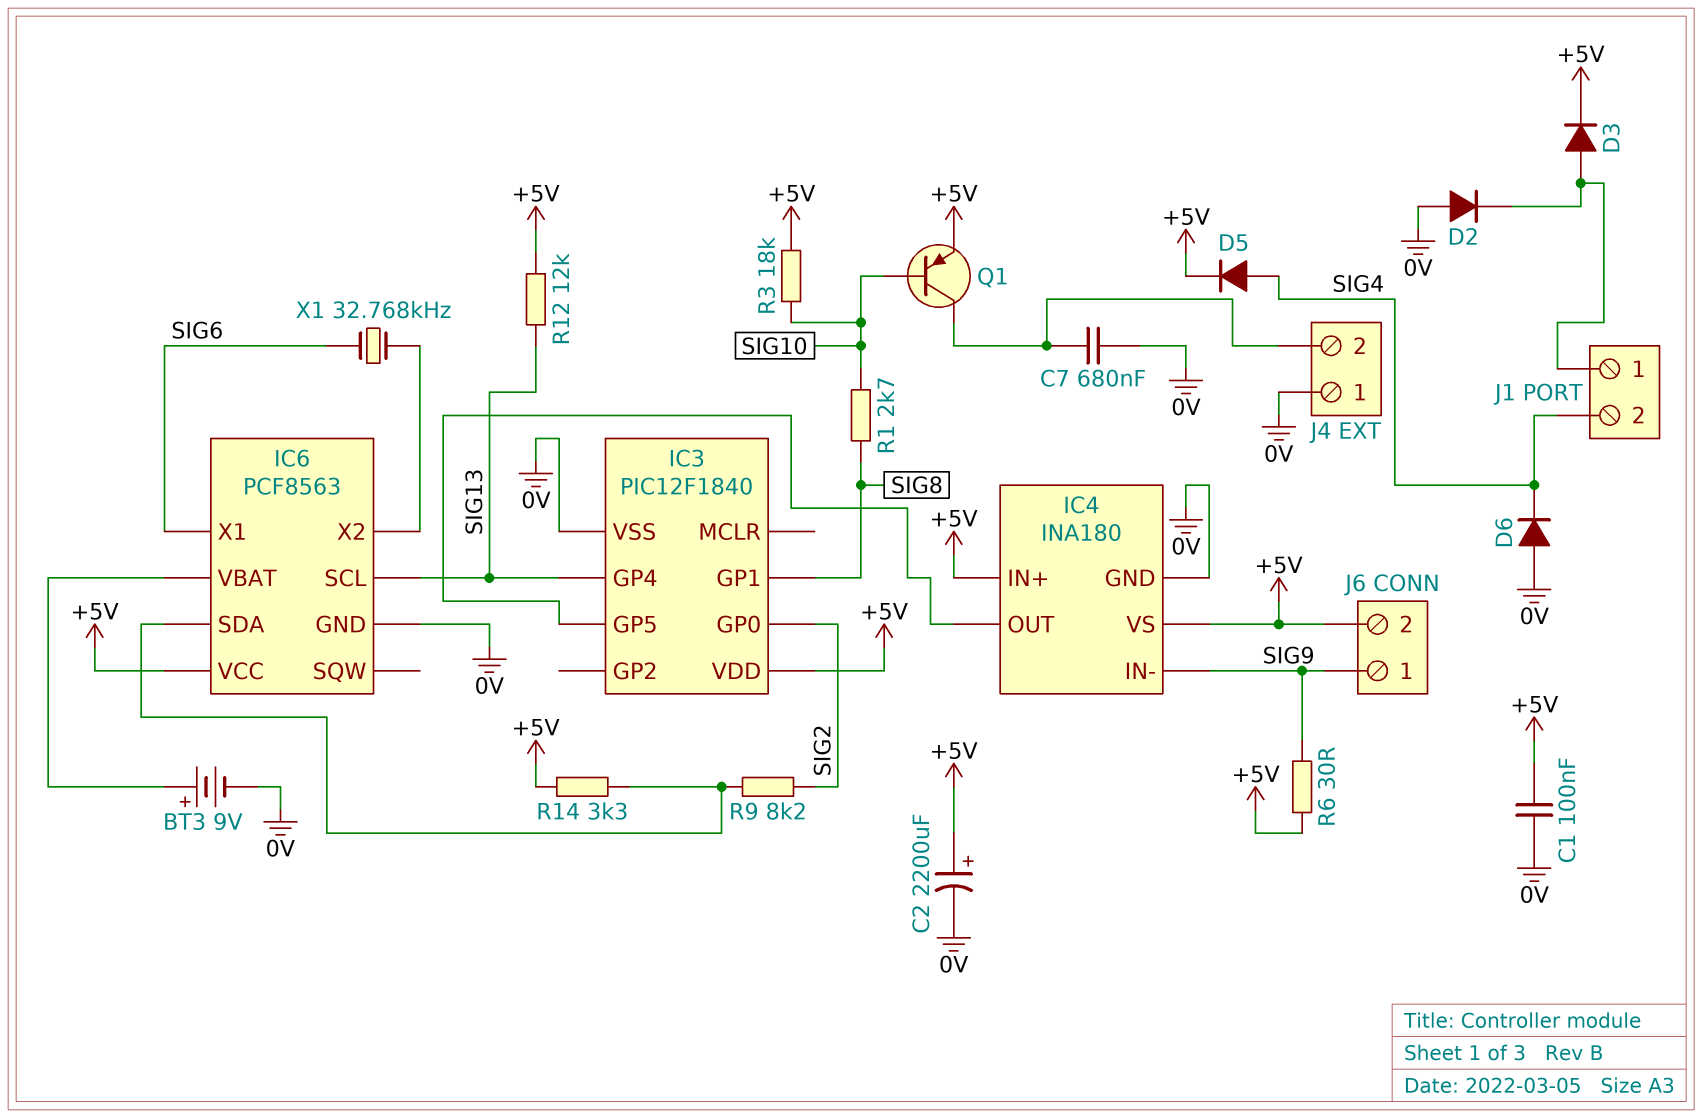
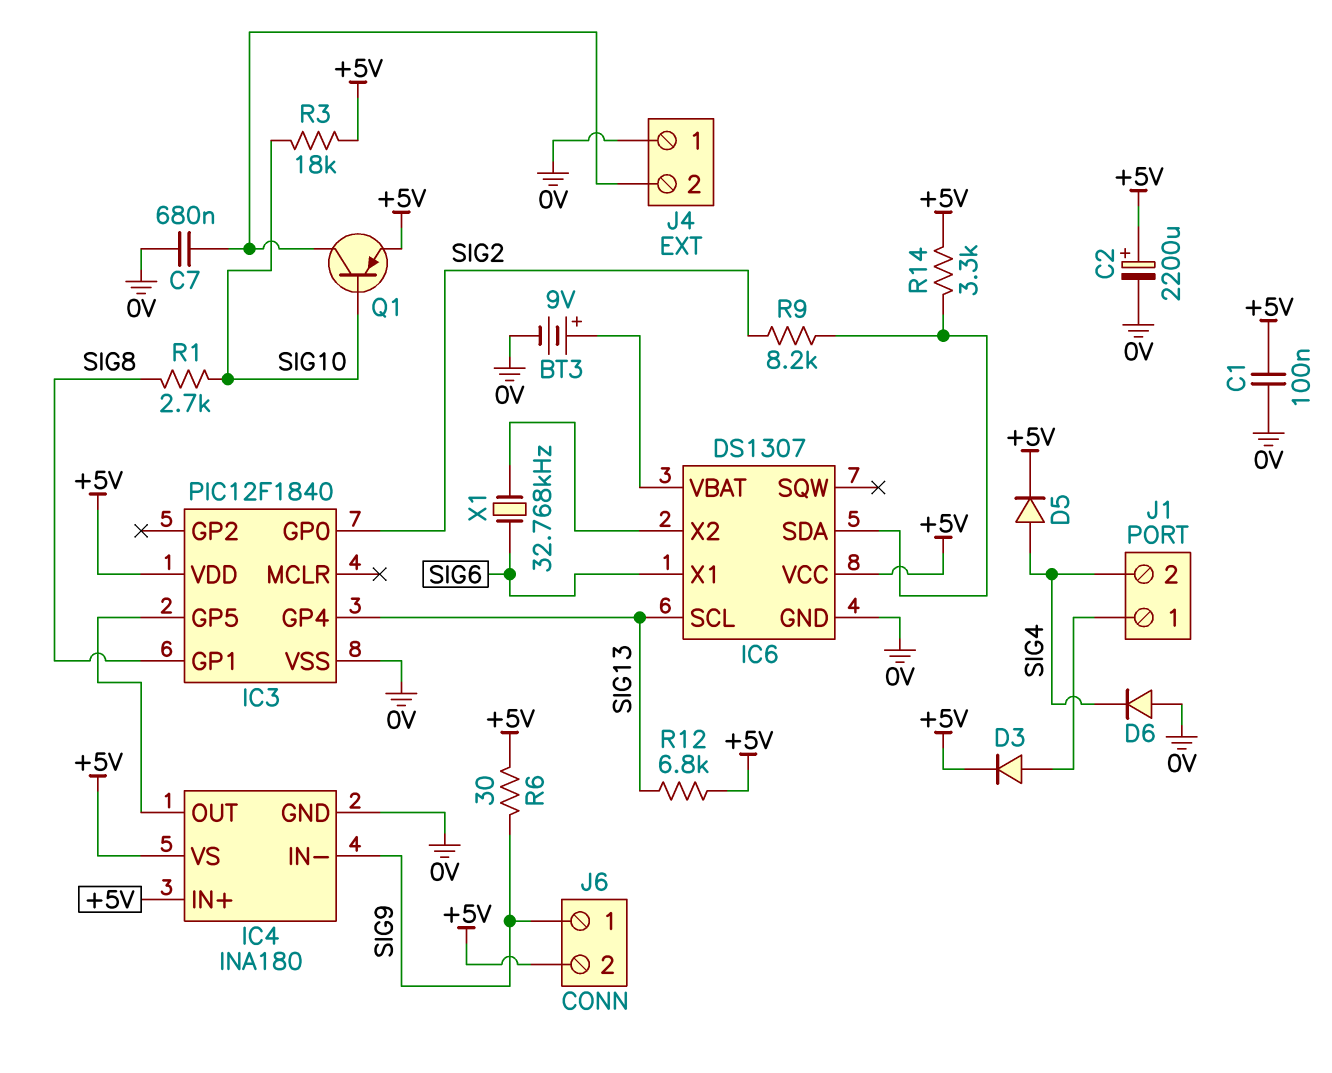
D2: diode (A 0V, K J1/1) -> none
IC6: PCF8563 -> DS1307
R12: 12k (+5V, SIG13) -> 6.8k (+5V, SIG13)

